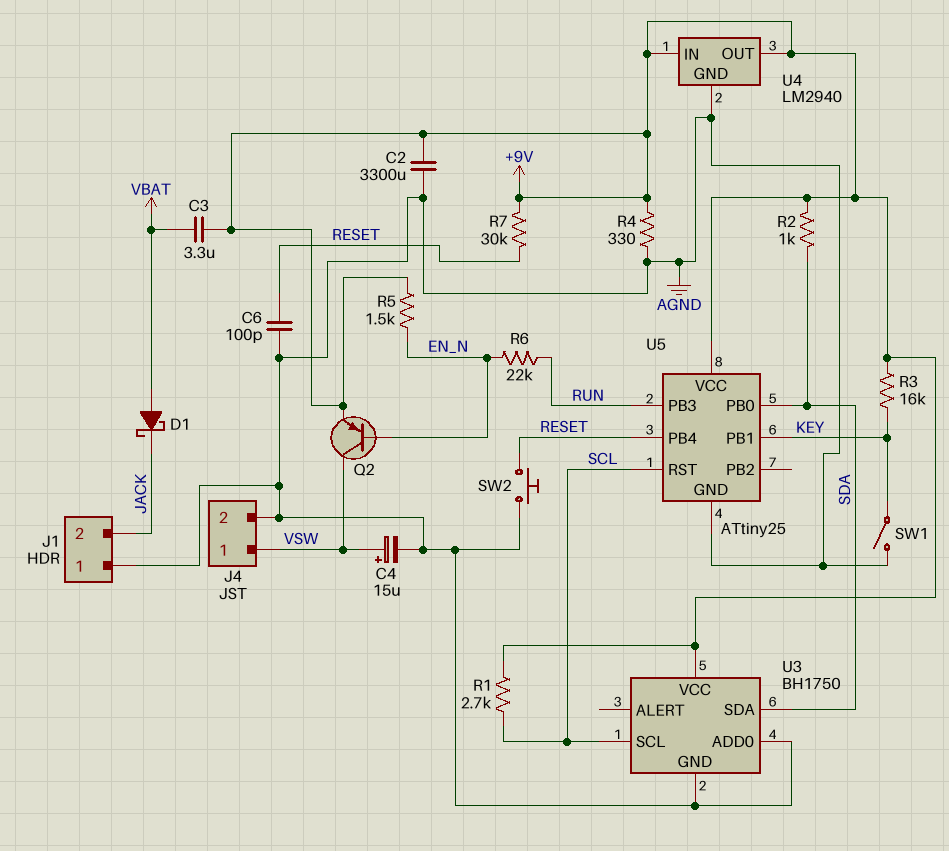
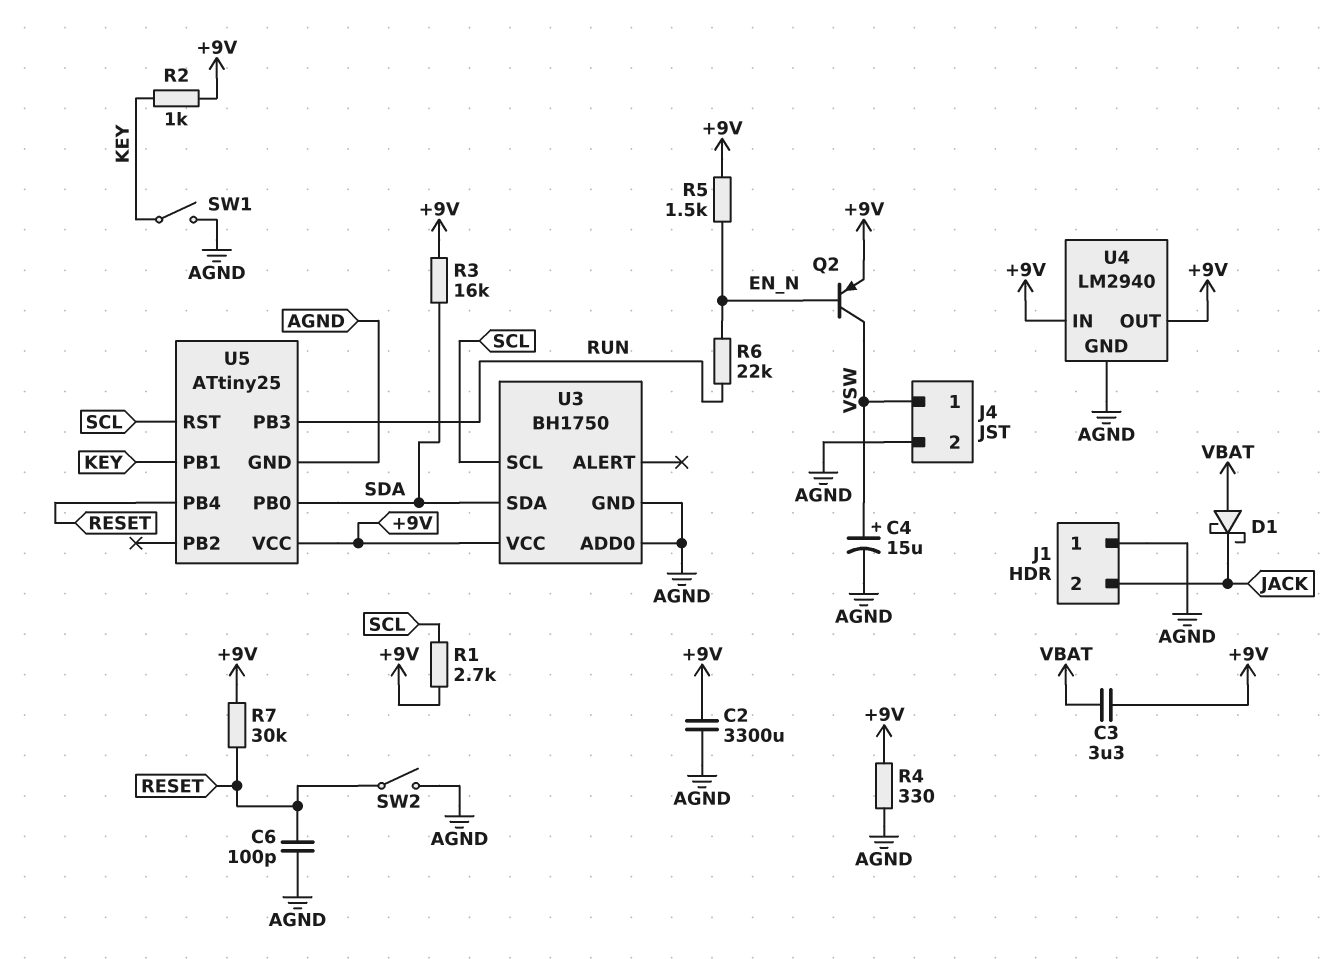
R2: 1k (+9V, SDA) -> 1k (+9V, KEY)
R3: 16k (+9V, KEY) -> 16k (+9V, SDA)
SW2: button (AGND, RESET) -> switch (AGND, RESET)

